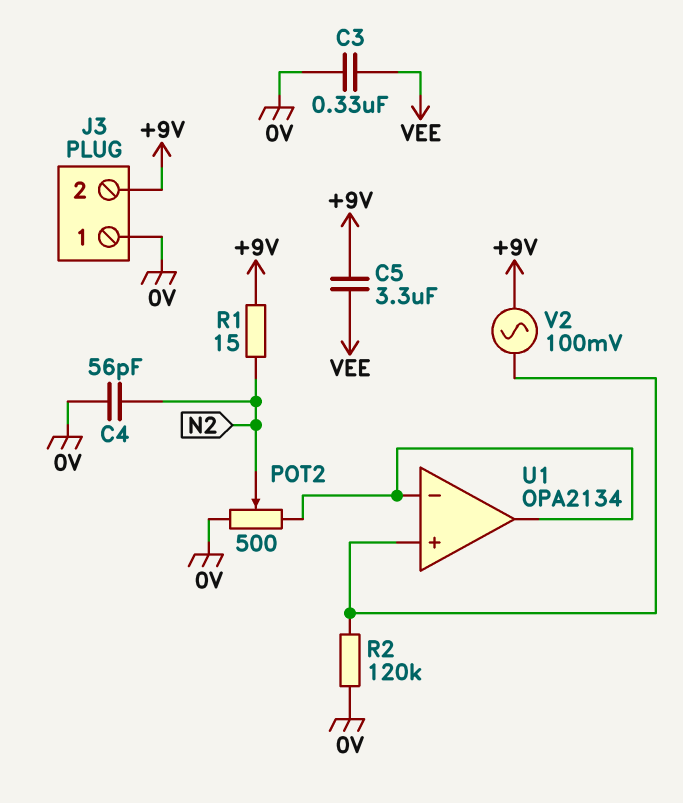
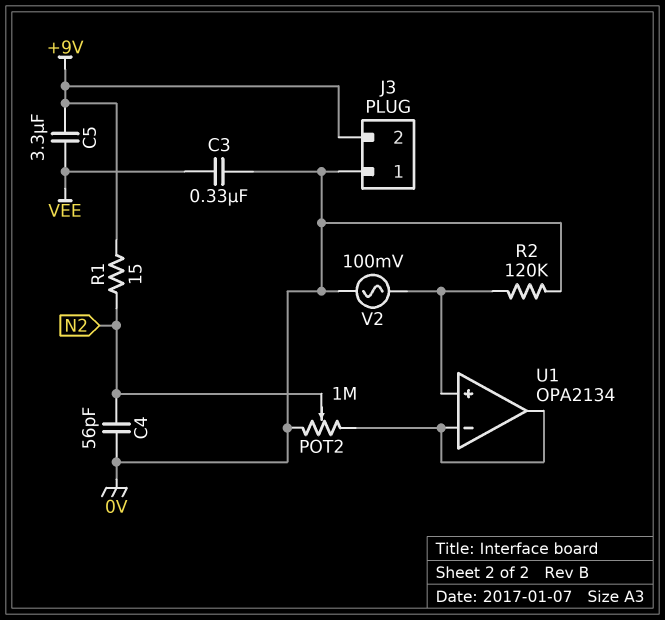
POT2: 500 (0V, U1/in-, wiper N2) -> 1M (0V, U1/in-, wiper N2)
V2: AC 100mV (+9V, U1/in+) -> AC 100mV (0V, U1/in+)

